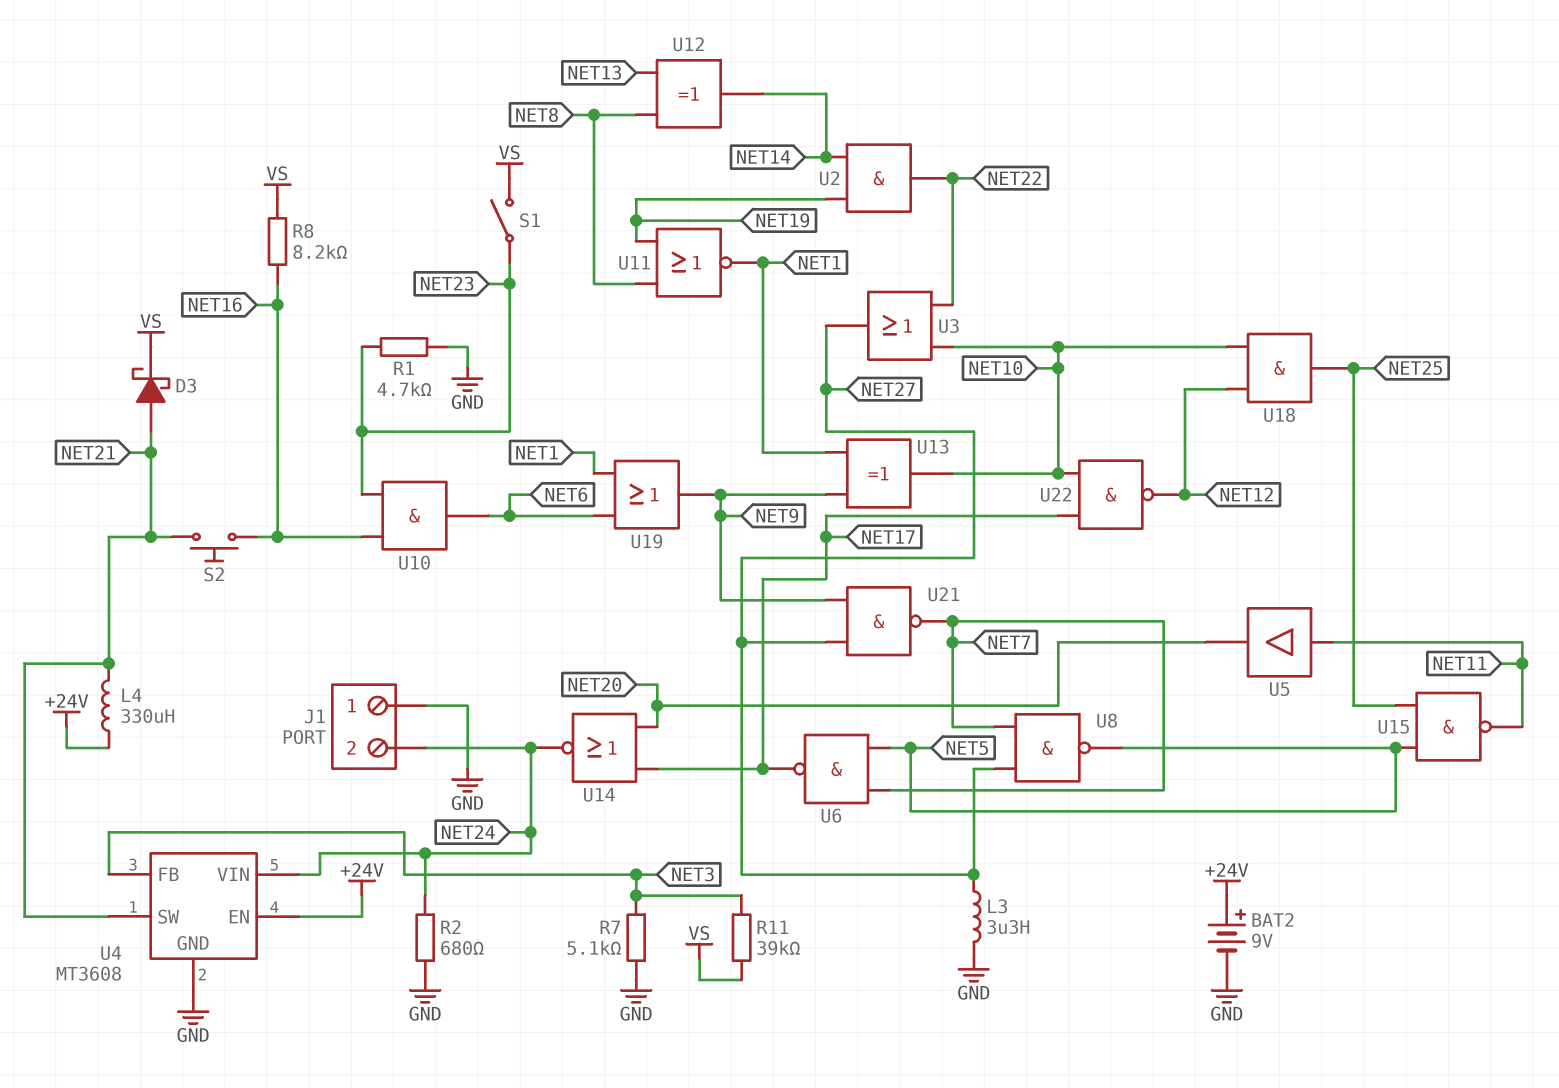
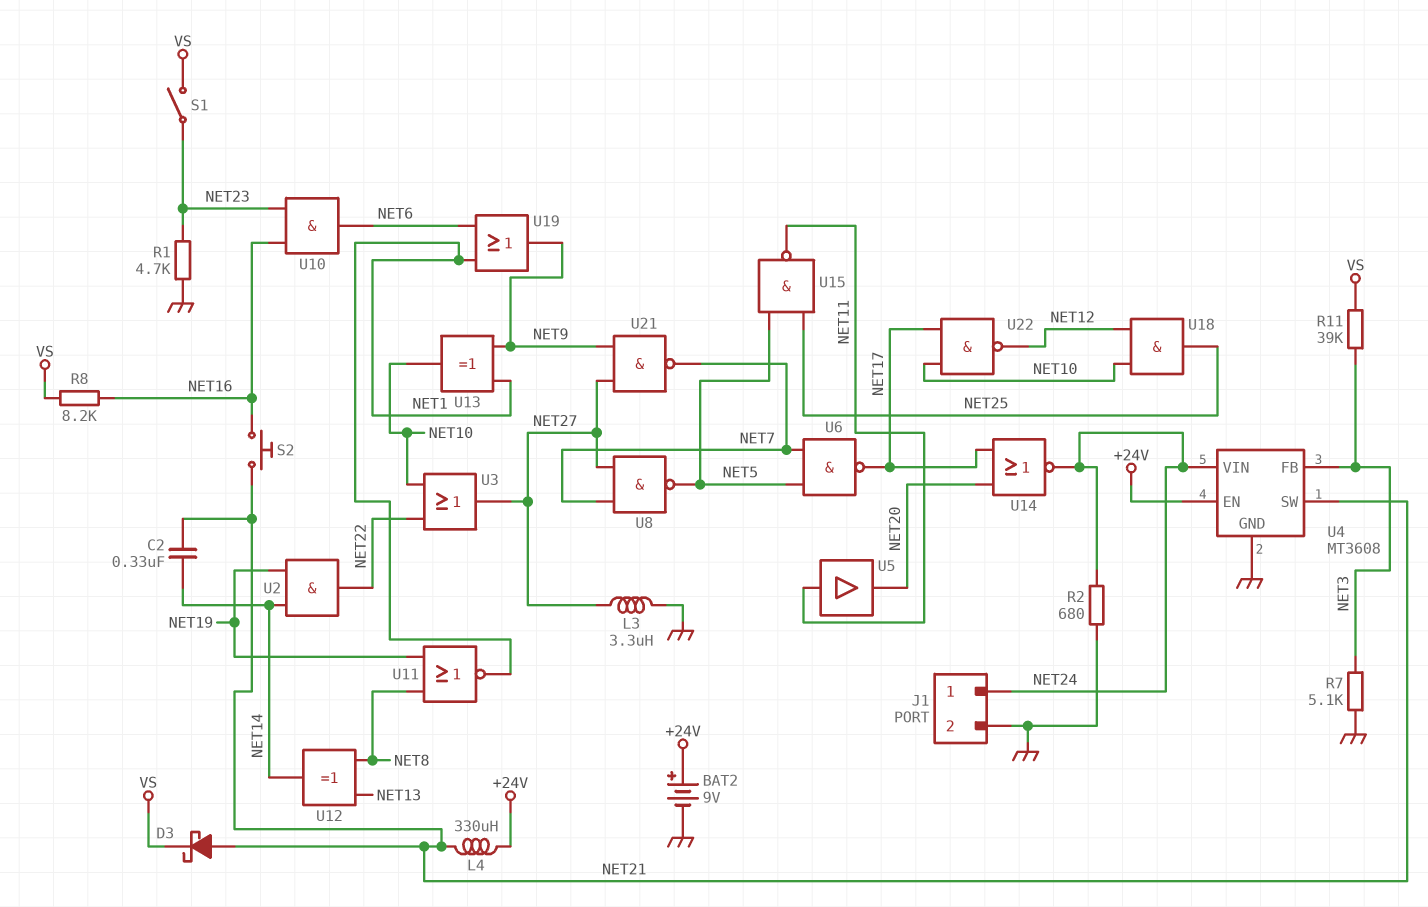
C2: none -> 330nF (NET14, NET21)
J1 pin 1: GND -> NET24
J1 pin 2: NET24 -> GND

